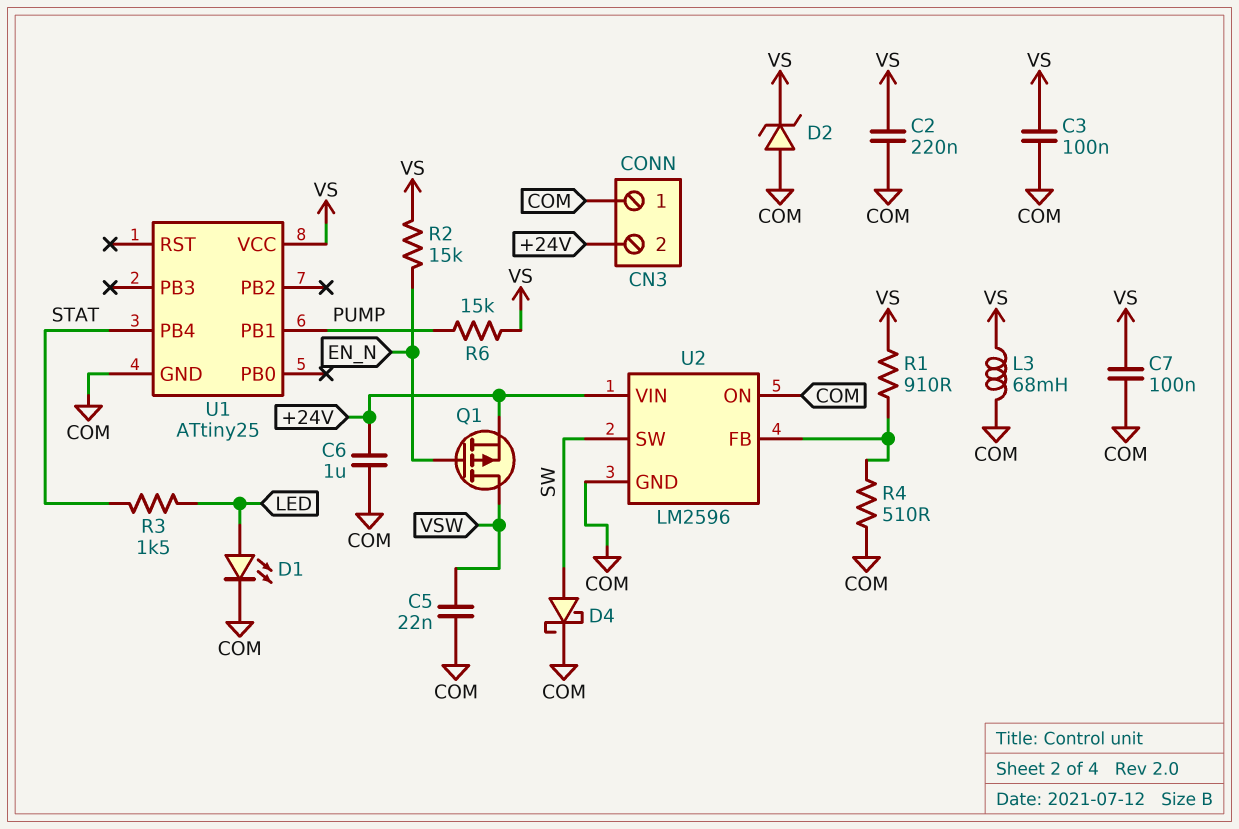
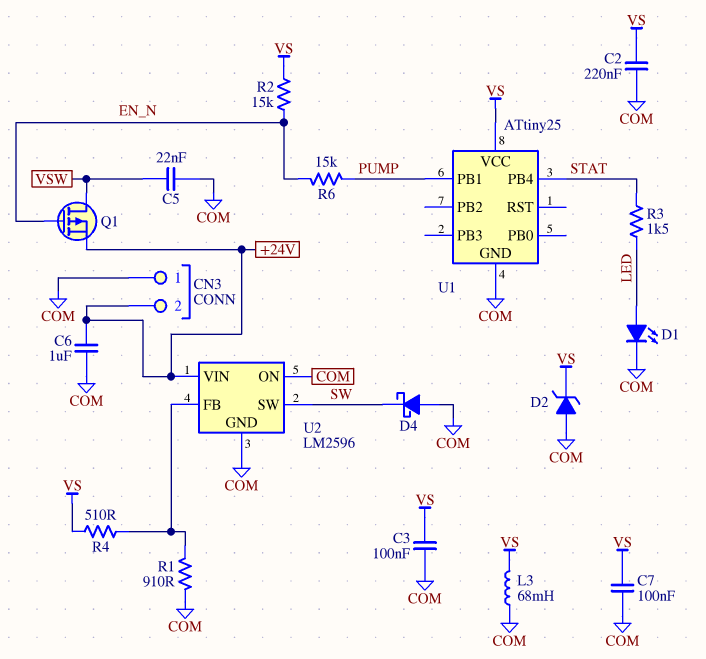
D4: schottky (A SW, K COM) -> schottky (A COM, K SW)
R1: 910 (U2/FB, VS) -> 910 (COM, U2/FB)
R4: 510 (COM, U2/FB) -> 510 (U2/FB, VS)
R6: 15k (PUMP, VS) -> 15k (EN_N, PUMP)

